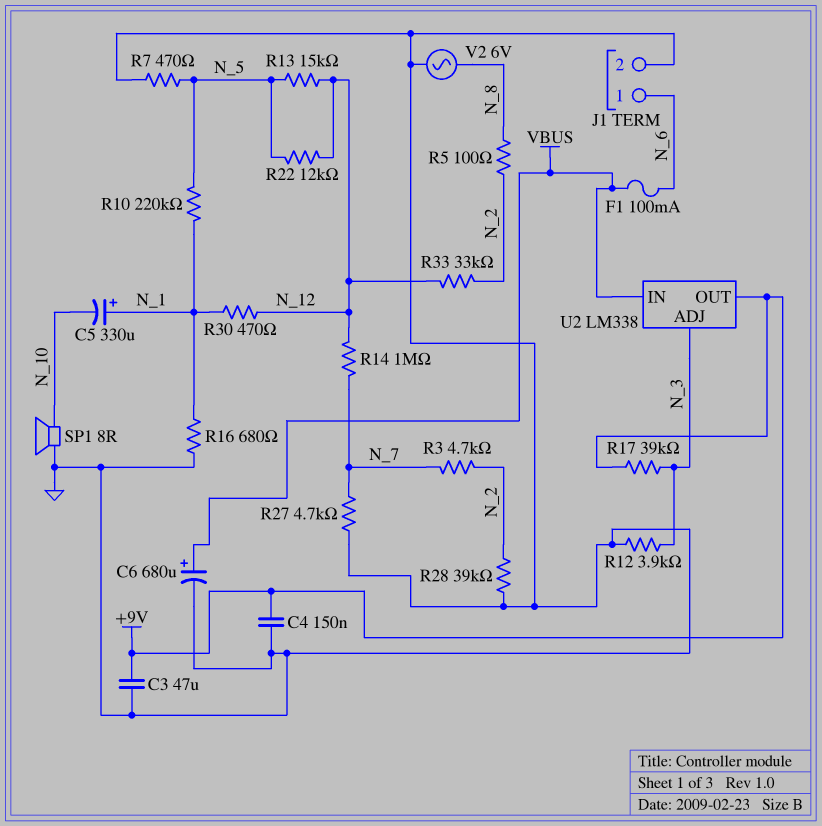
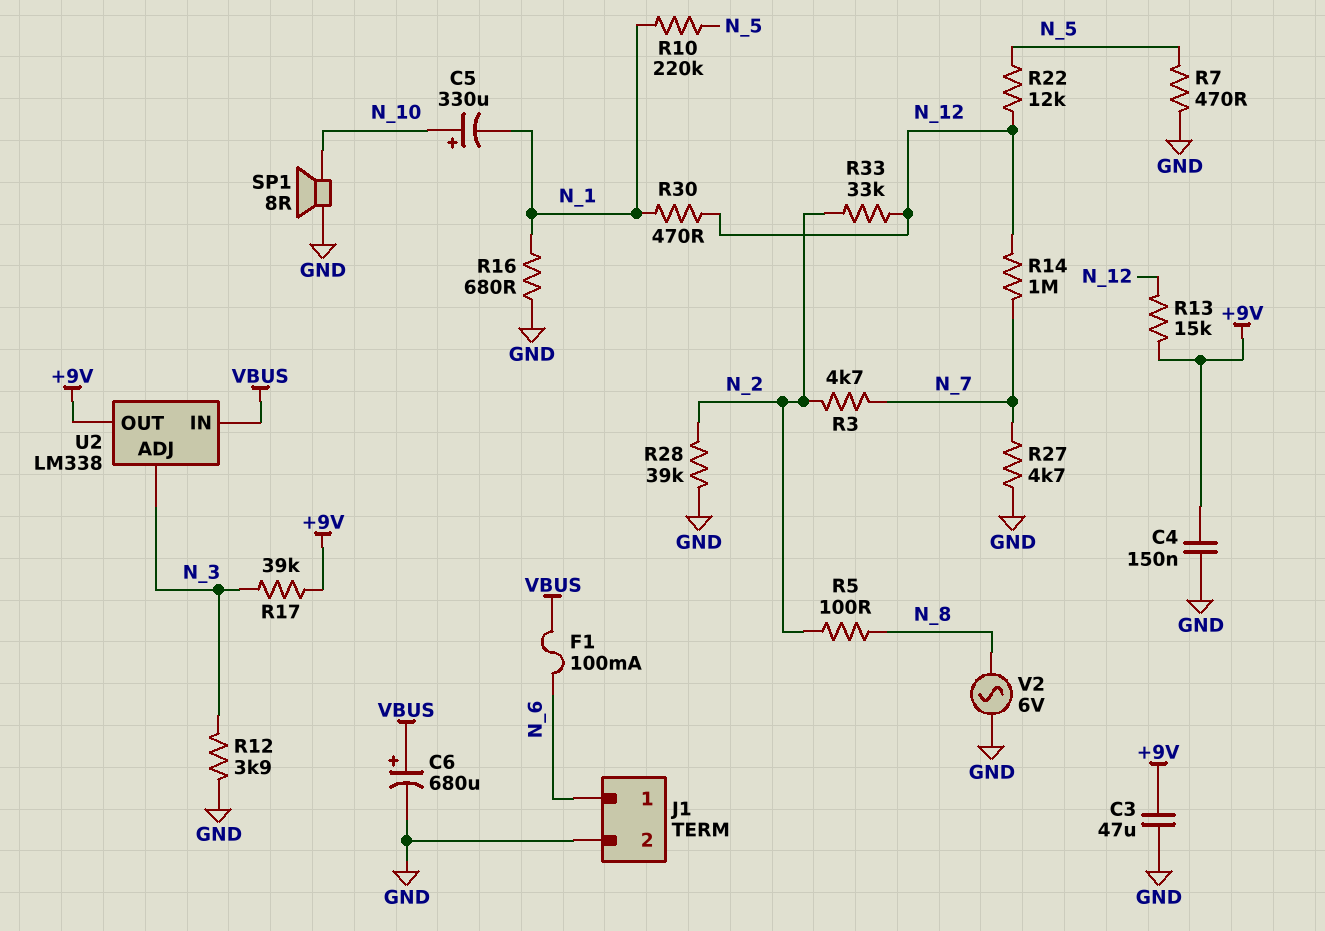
C5: 330uF (plus N_1, minus N_10) -> 330uF (plus N_10, minus N_1)
R13: 15k (N_5, N_12) -> 15k (+9V, N_12)

